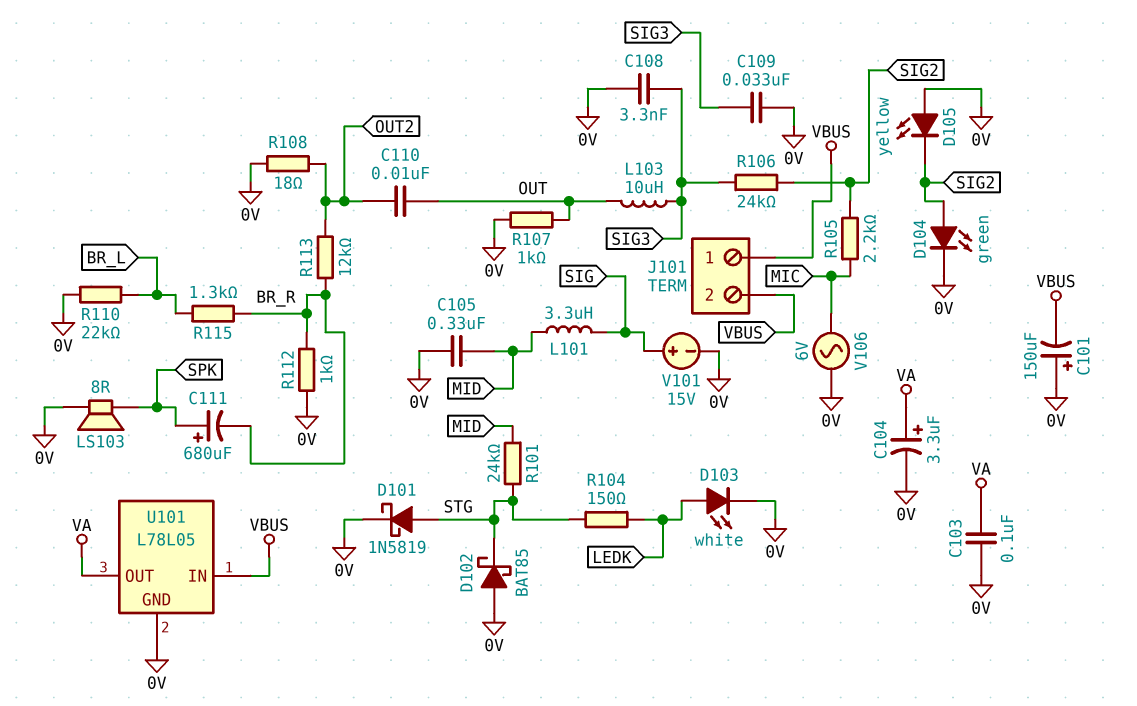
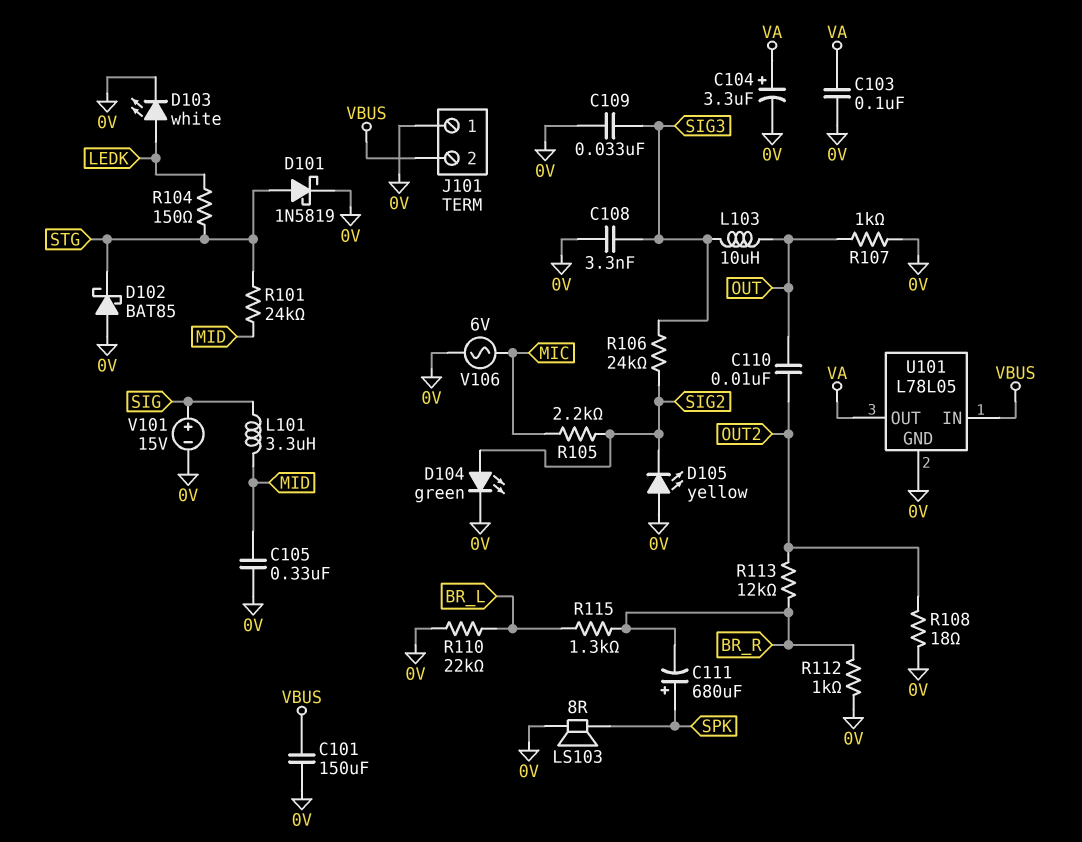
C101: 150uF (plus 0V, minus VBUS) -> 150uF (0V, VBUS)
J101 pin 1: VBUS -> 0V

